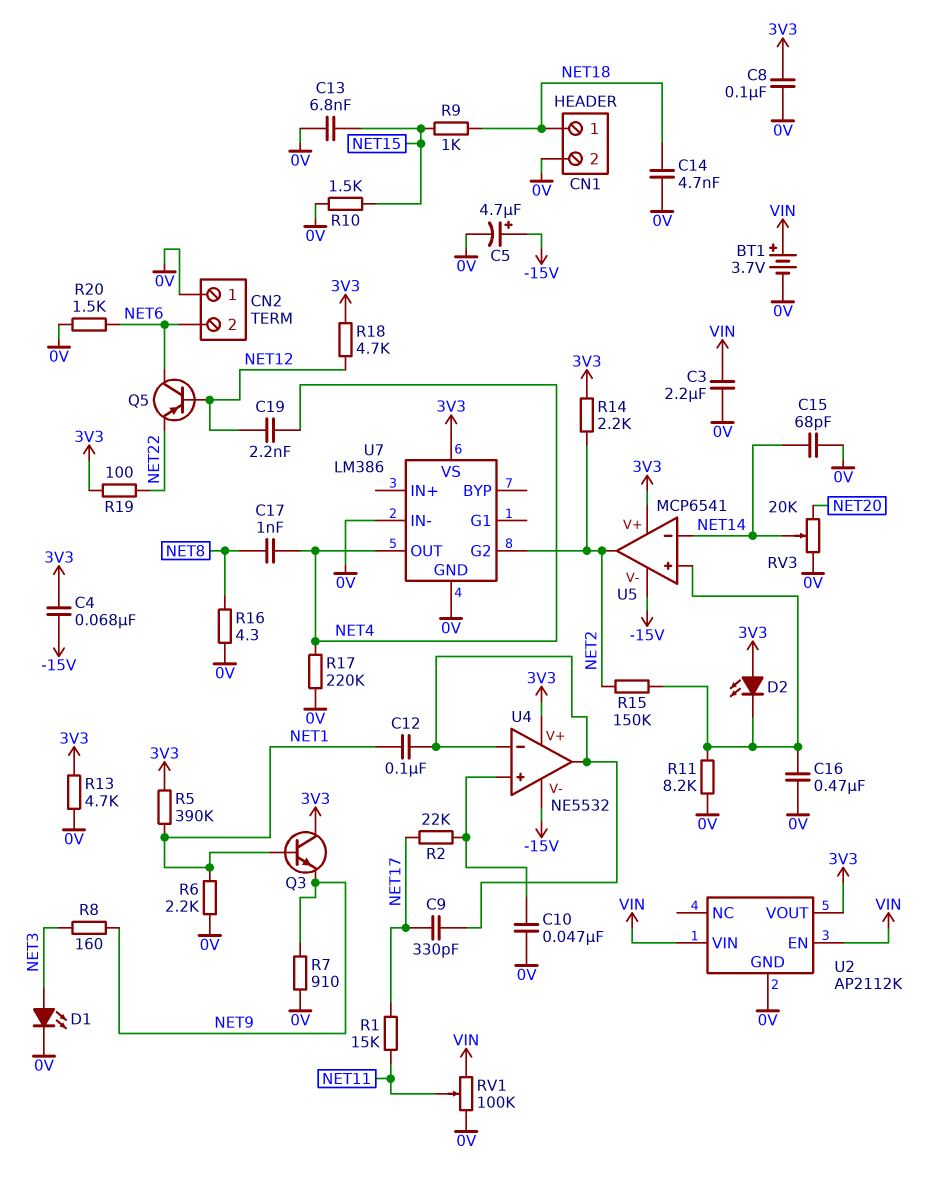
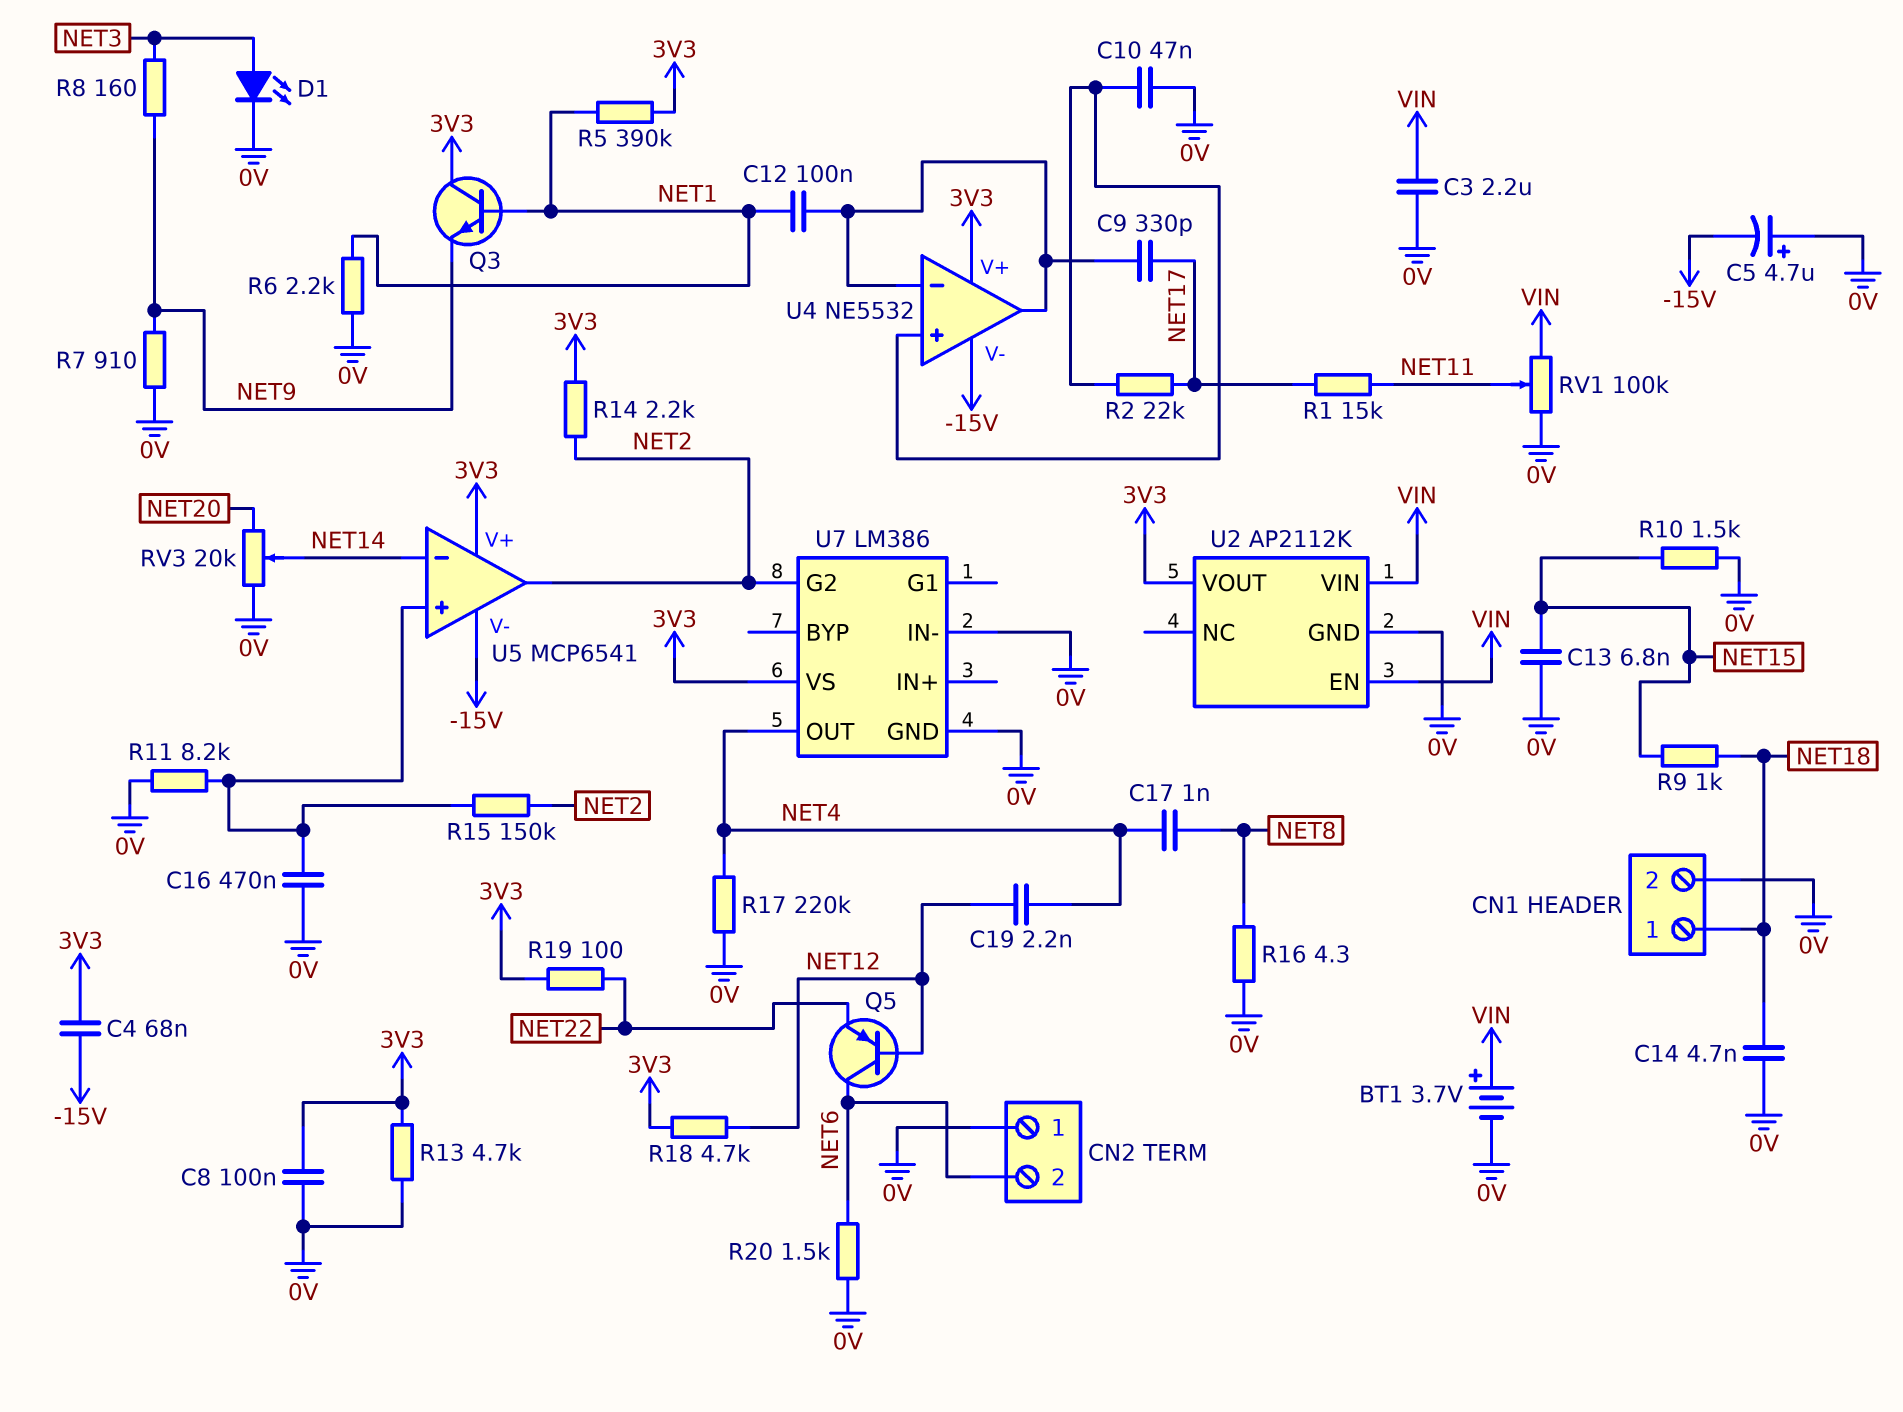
C5: 4.7uF (plus -15V, minus 0V) -> 4.7uF (plus 0V, minus -15V)
C15: 68pF (0V, NET14) -> none
D2: LED (A 3V3, K U5/in+) -> none

